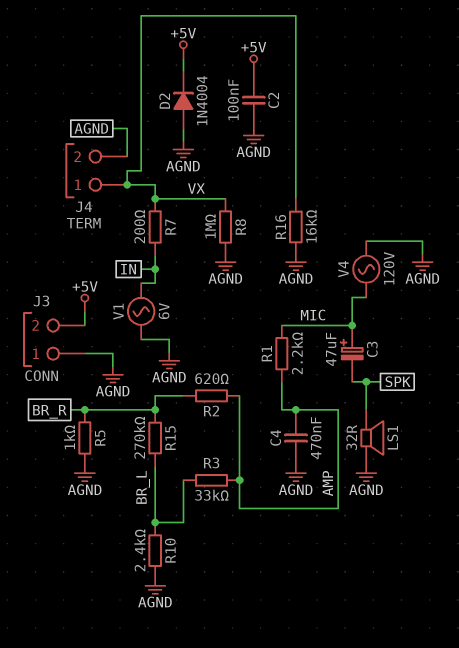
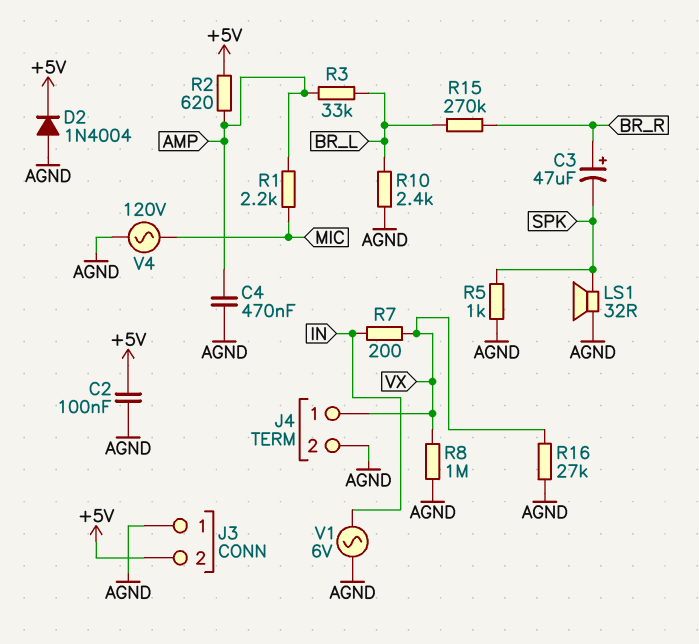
C3: 47uF (plus MIC, minus SPK) -> 47uF (plus BR_R, minus SPK)
R2: 620 (AMP, BR_R) -> 620 (+5V, AMP)
R5: 1k (AGND, BR_R) -> 1k (AGND, SPK)
R16: 16k (AGND, VX) -> 27k (AGND, VX)

